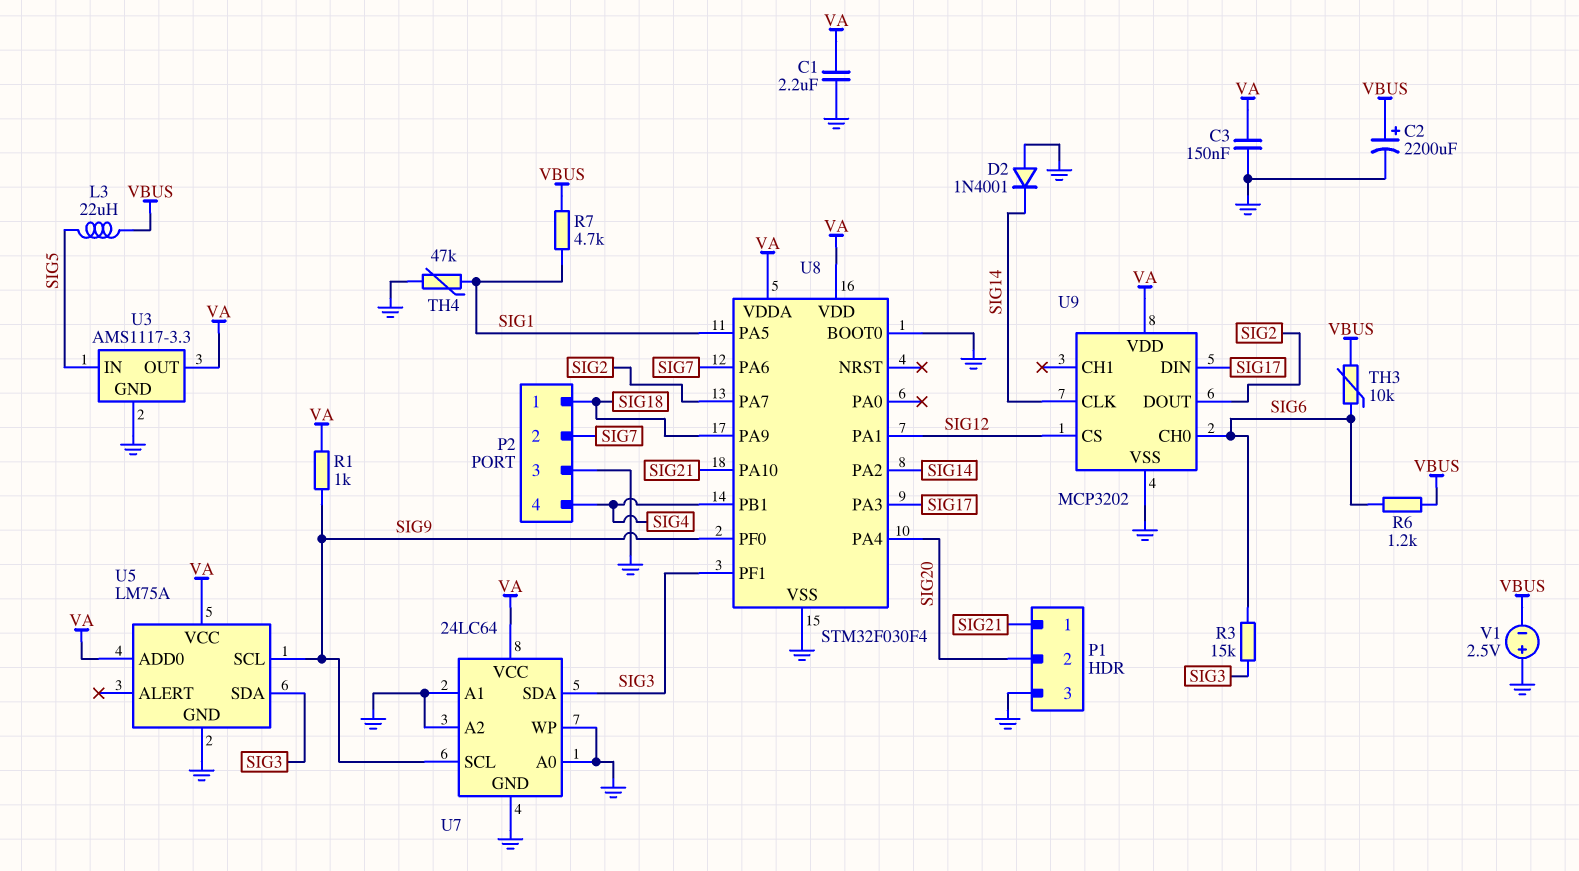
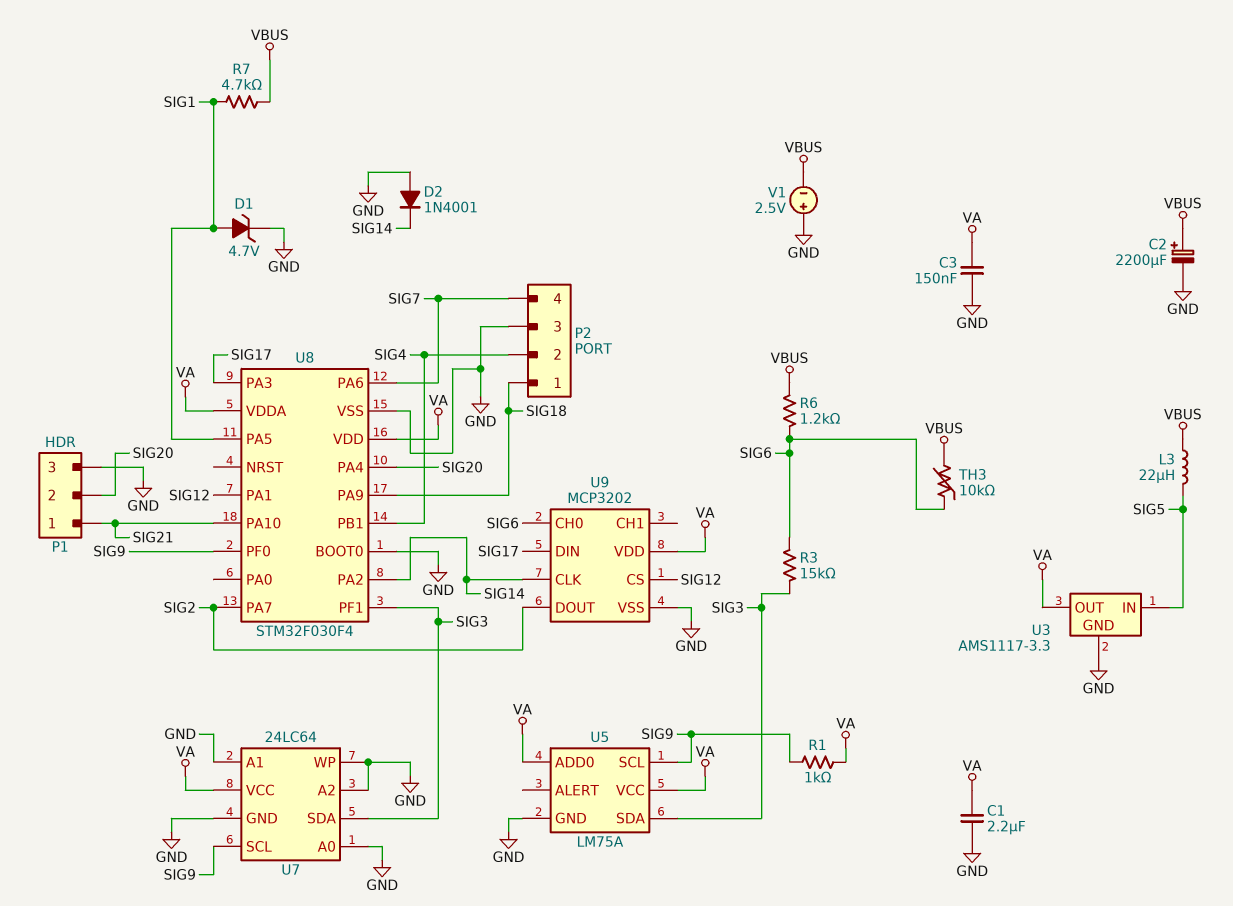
D1: none -> zener 4.7V (A SIG1, K GND)
P2 pin 2: SIG7 -> SIG4
P2 pin 4: SIG4 -> SIG7
TH4: 47k (GND, SIG1) -> none

